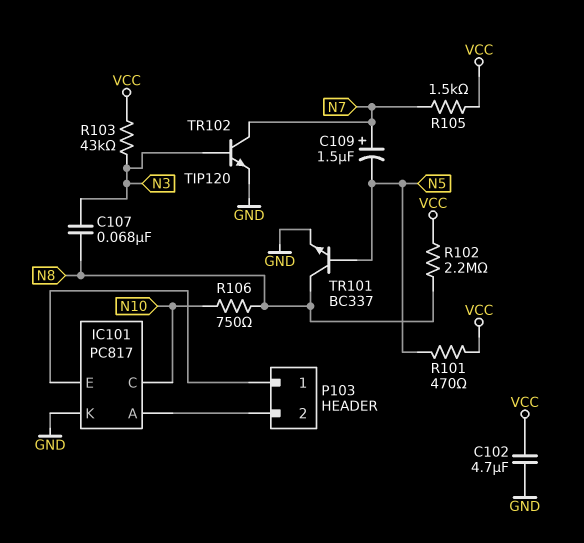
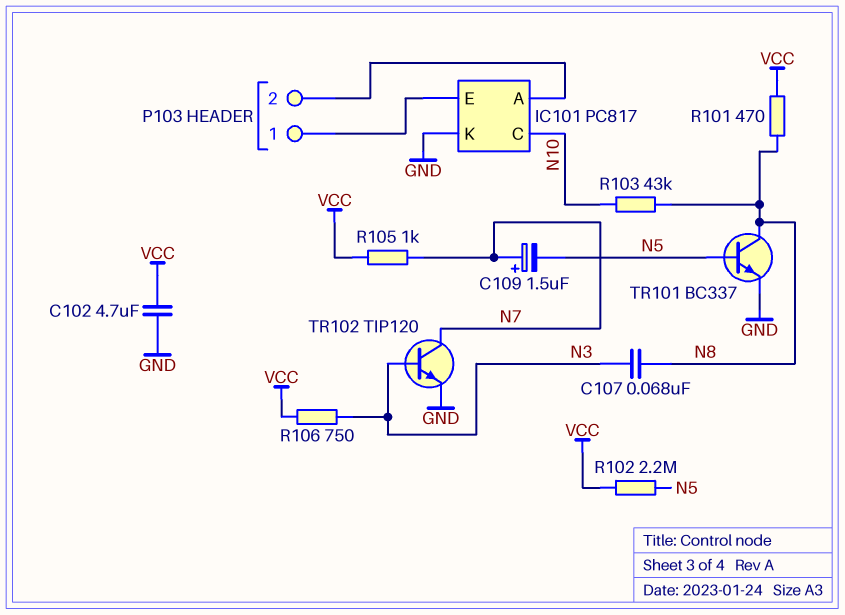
R101: 470 (N5, VCC) -> 470 (N8, VCC)
R102: 2.2M (N8, VCC) -> 2.2M (N5, VCC)
R103: 43k (N3, VCC) -> 43k (N8, N10)
R105: 1.5k (N7, VCC) -> 1k (N7, VCC)
R106: 750 (N8, N10) -> 750 (N3, VCC)

